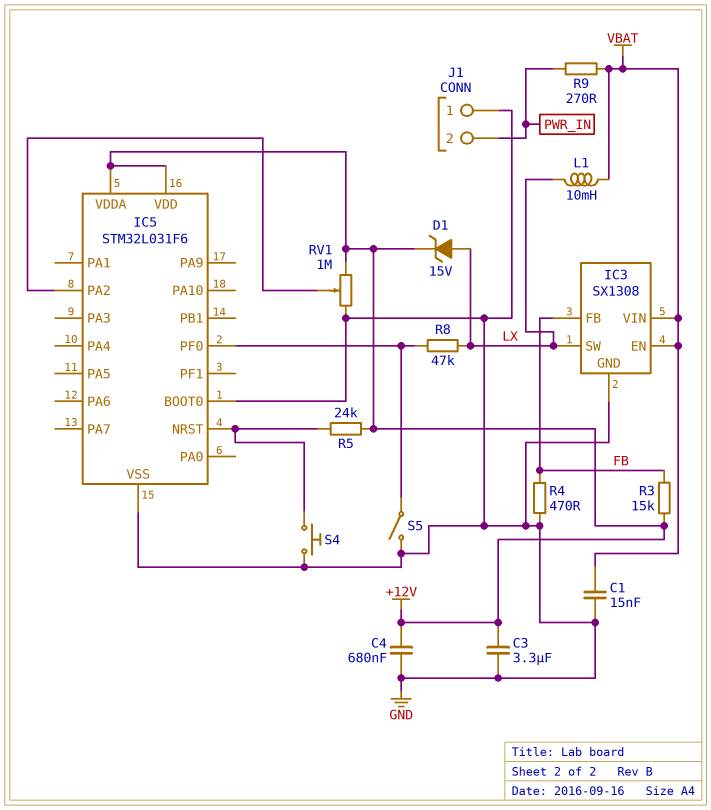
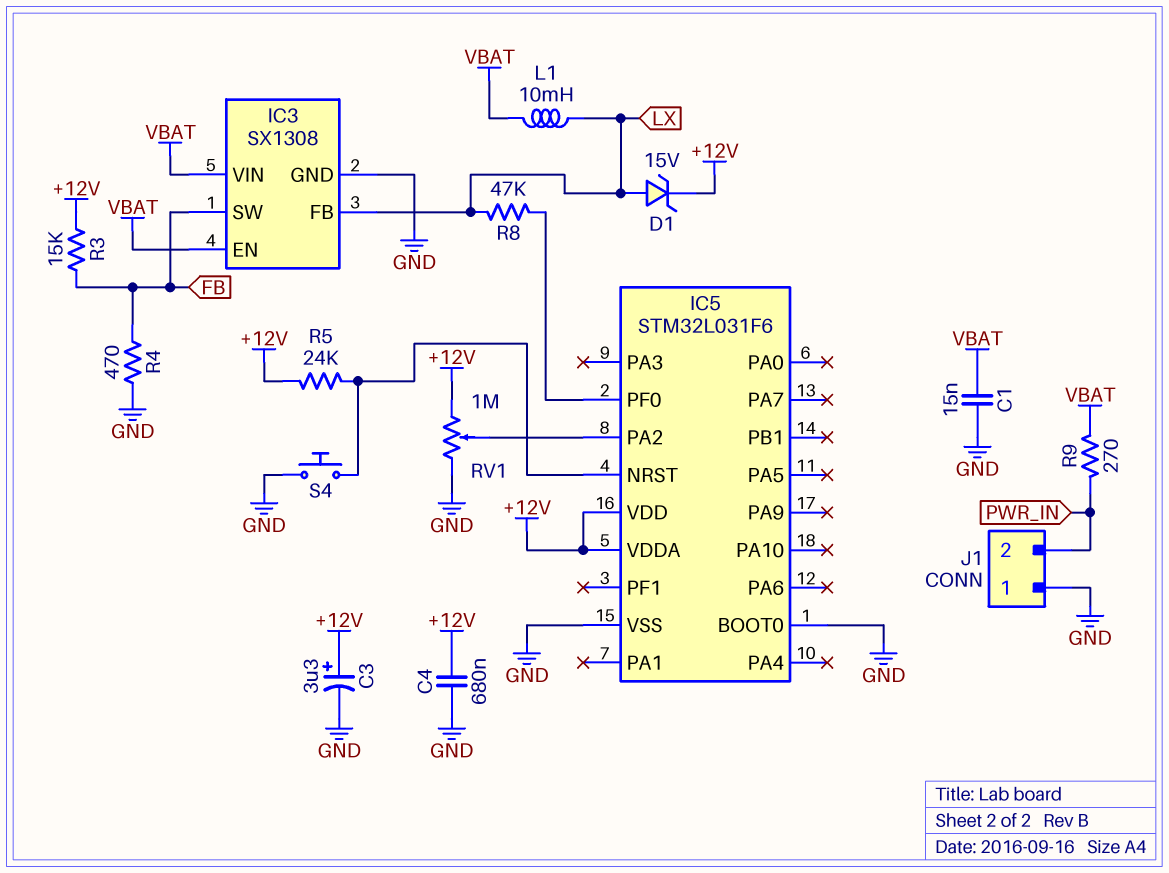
C3: 3.3uF (+12V, GND) -> 3.3uF (plus +12V, minus GND)
IC3 pin FB: FB -> LX
IC3 pin SW: LX -> FB
S5: switch (GND, IC5/PF0) -> none

